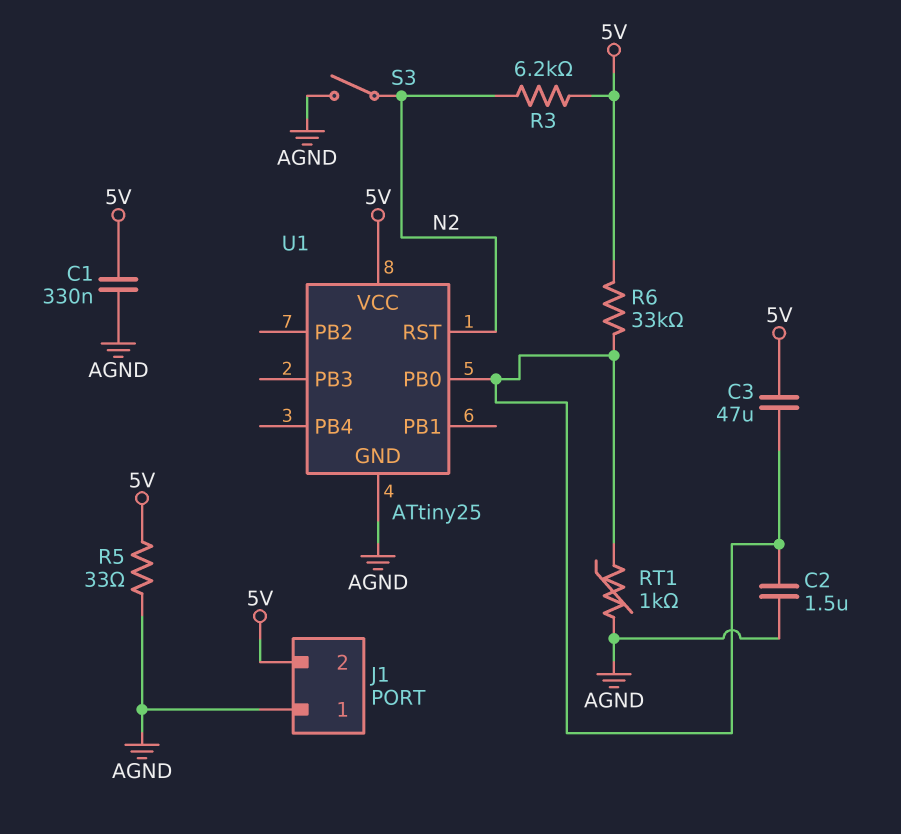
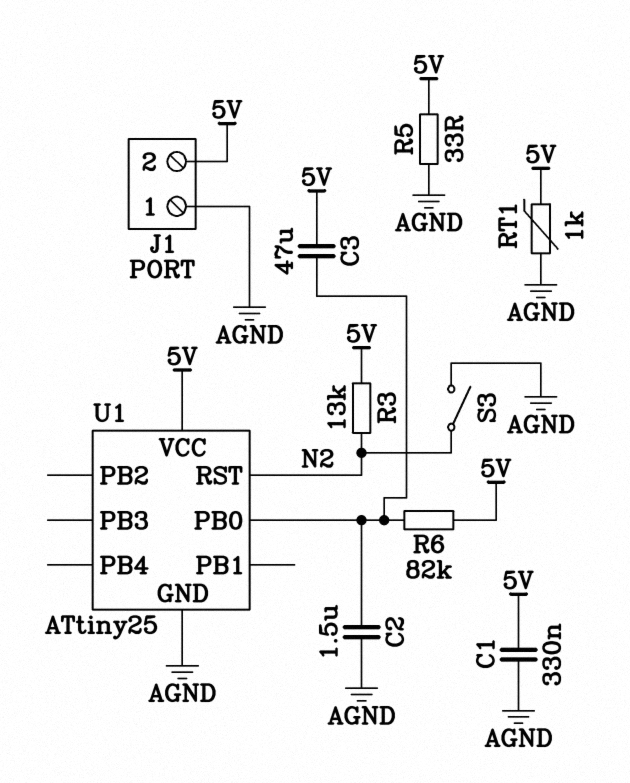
R3: 6.2k (5V, N2) -> 13k (5V, N2)
R6: 33k (5V, U1/PB0) -> 82k (5V, U1/PB0)
RT1: 1k (AGND, U1/PB0) -> 1k (5V, AGND)

